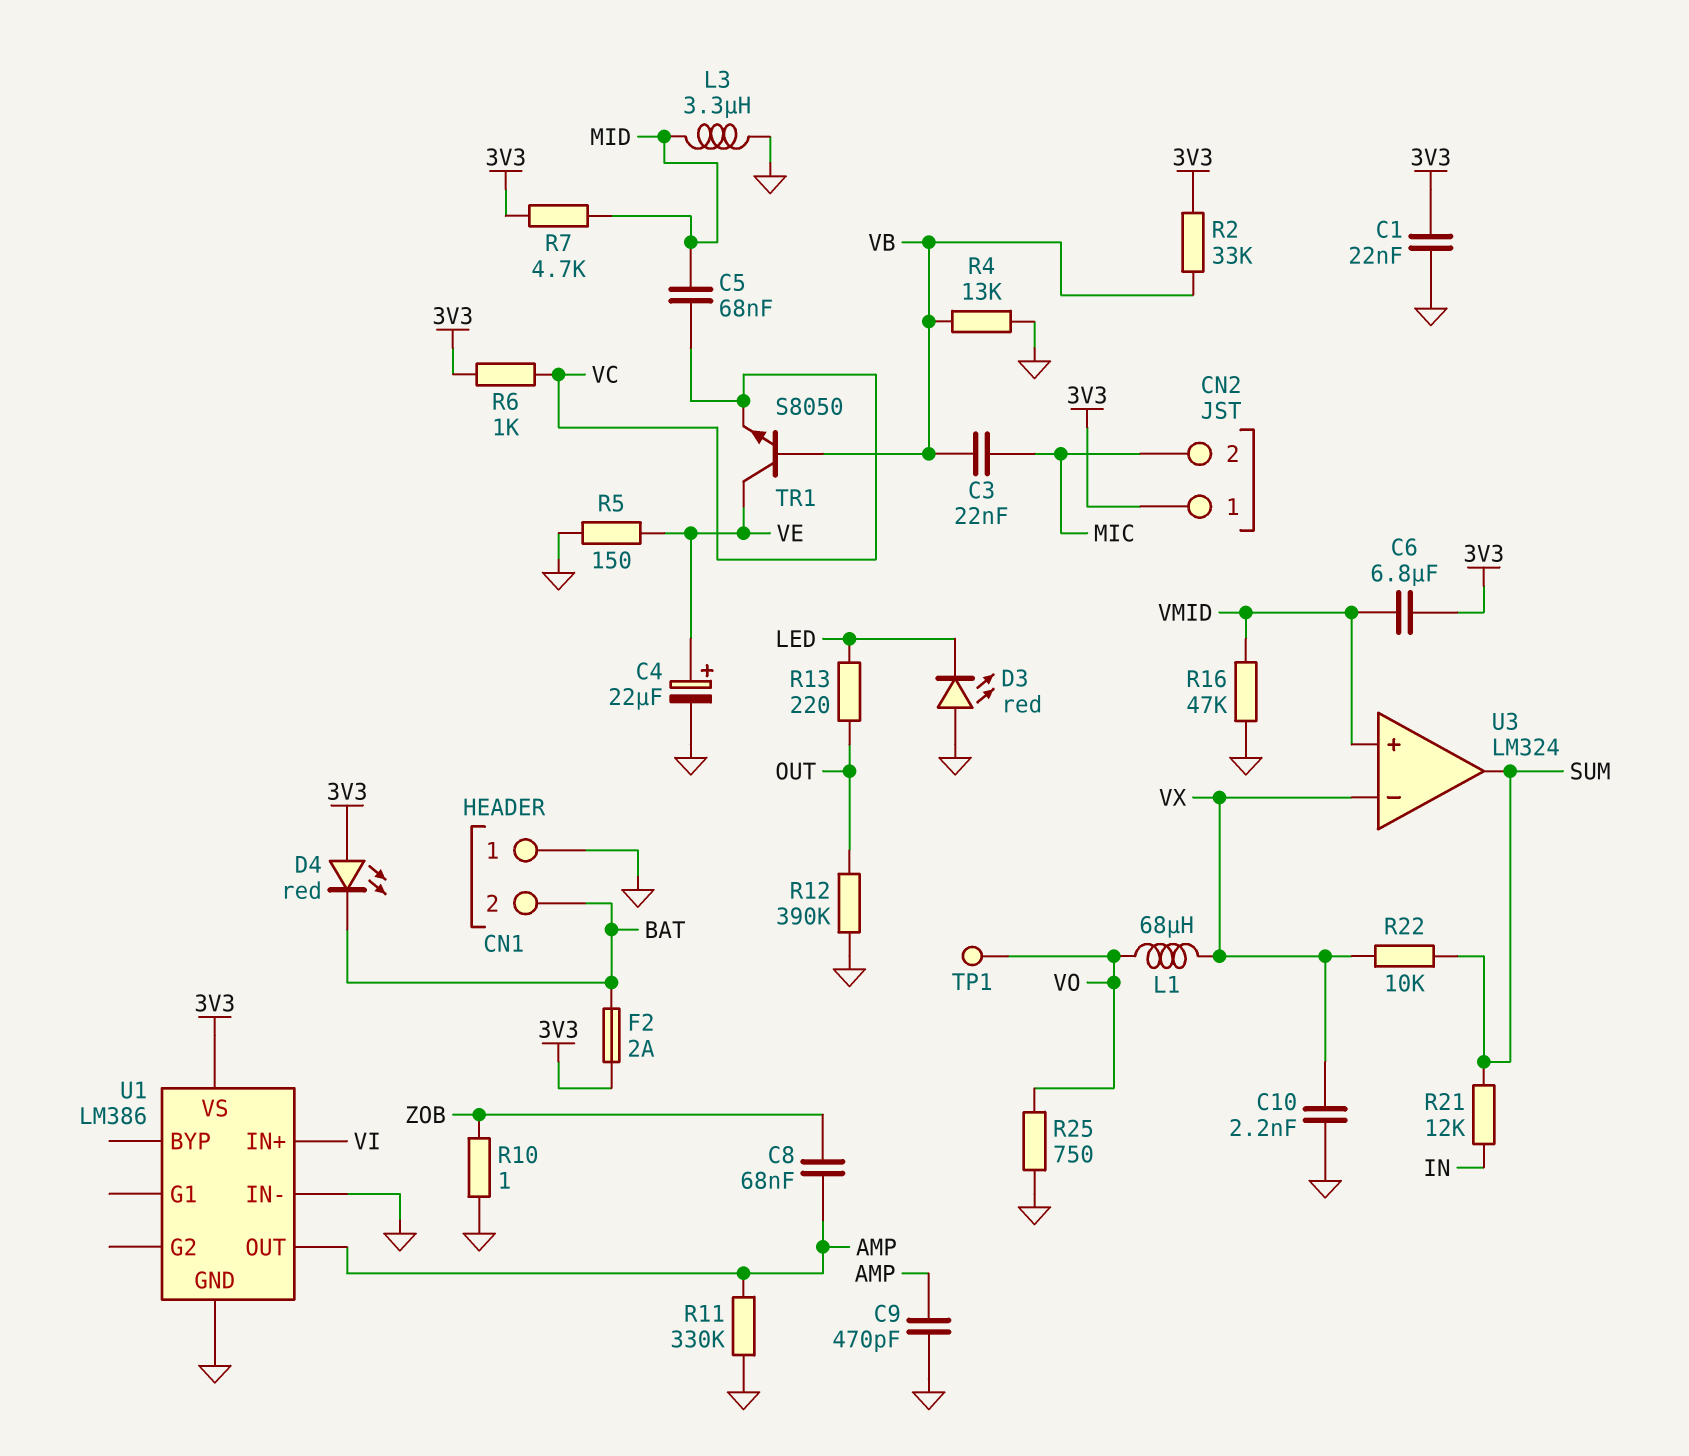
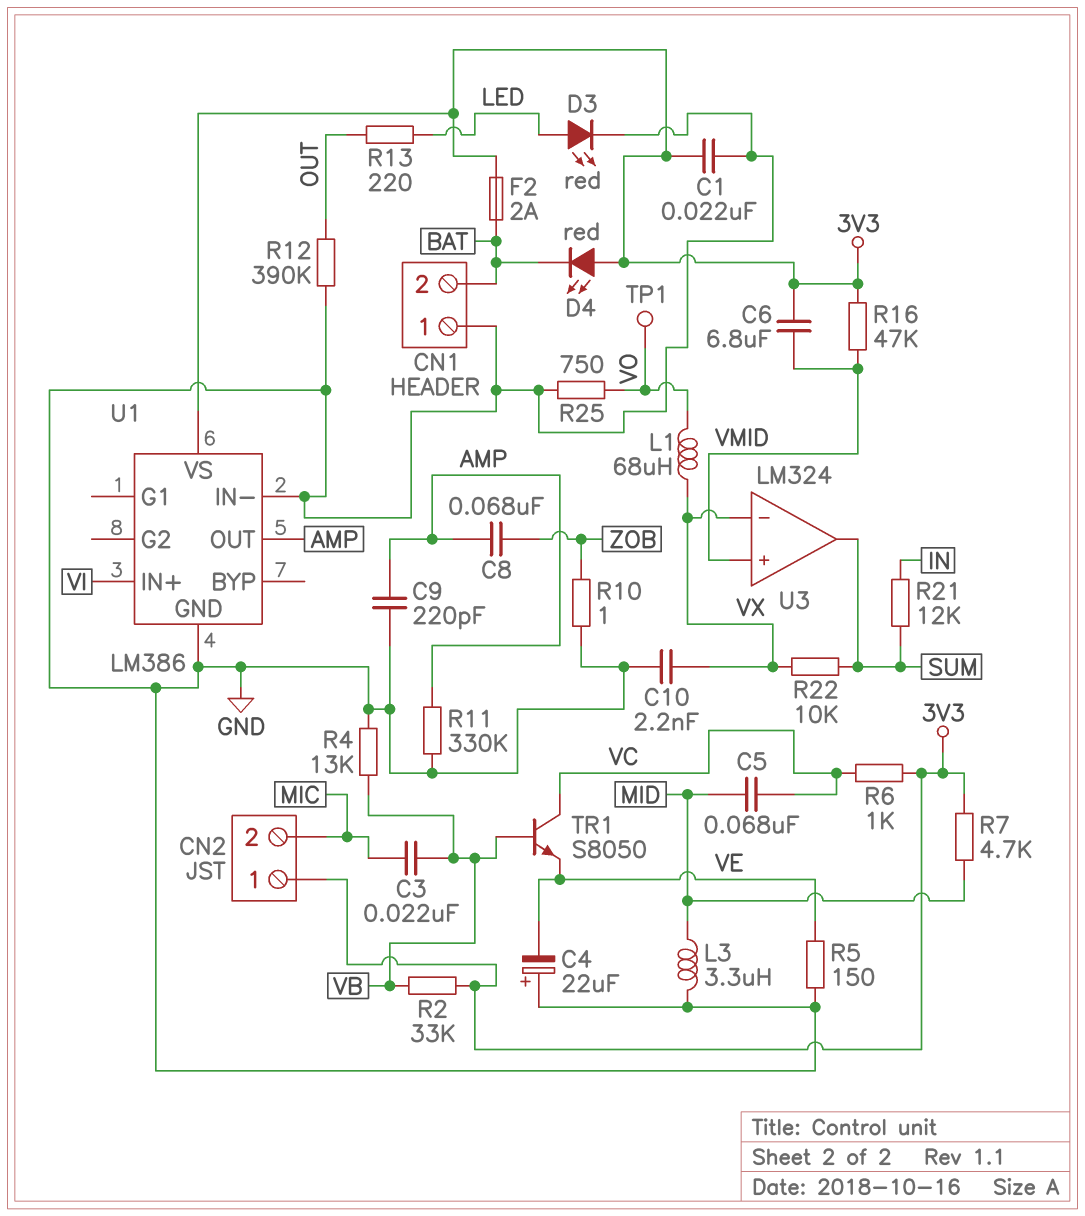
C4: 22uF (plus VE, minus GND) -> 22uF (plus GND, minus VE)
C9: 470pF (AMP, GND) -> 220pF (AMP, GND)
D3: LED red (A GND, K LED) -> LED red (A LED, K GND)
R16: 47k (GND, VMID) -> 47k (3V3, VMID)
TR1: NPN S8050 (B VB, C VE, E VC) -> NPN S8050 (B VB, C VC, E VE)

